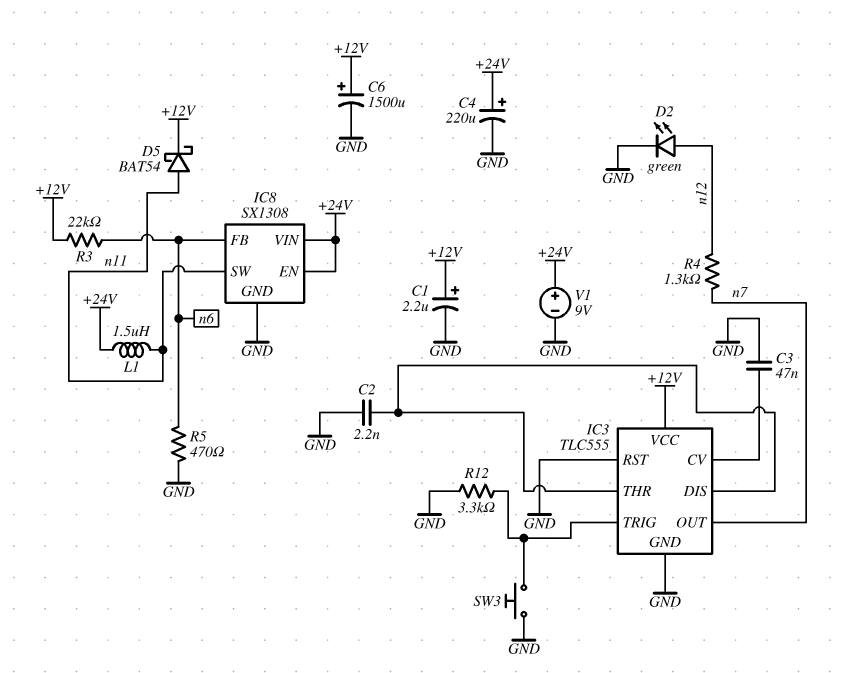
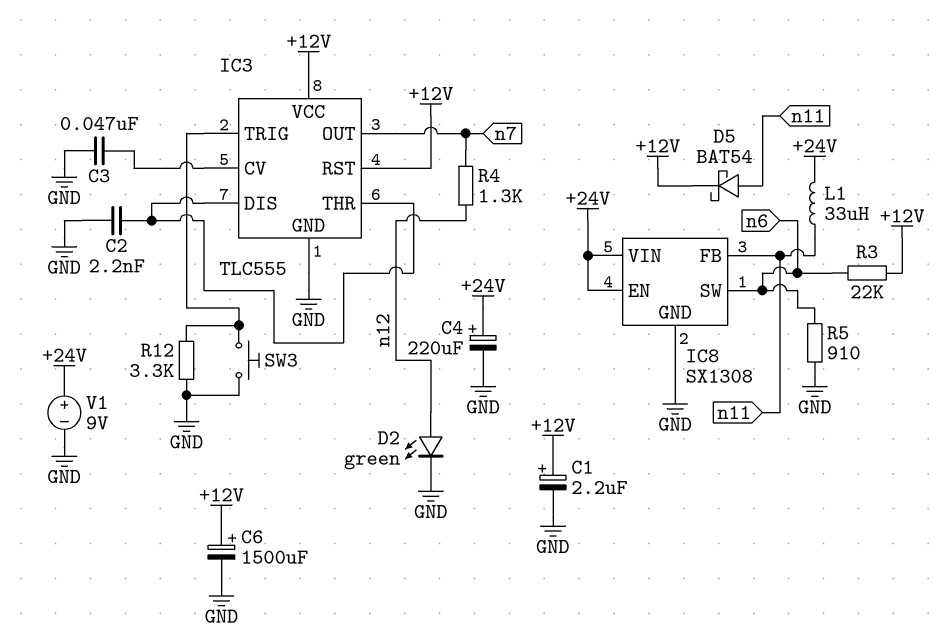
IC3 pin RST: GND -> +12V
IC8 pin FB: n6 -> n11
IC8 pin SW: n11 -> n6
L1: 1.5uH (+24V, n11) -> 33uH (+24V, n11)
R5: 470 (GND, n6) -> 910 (GND, n6)

